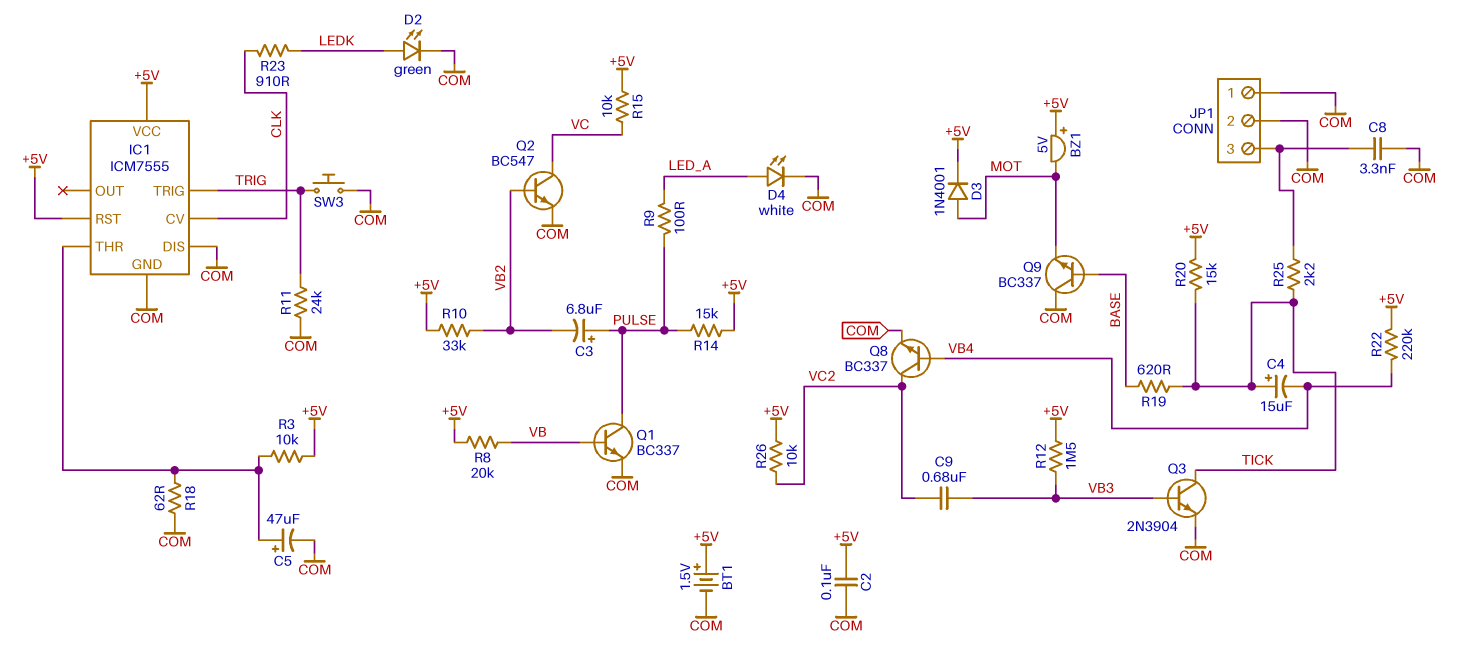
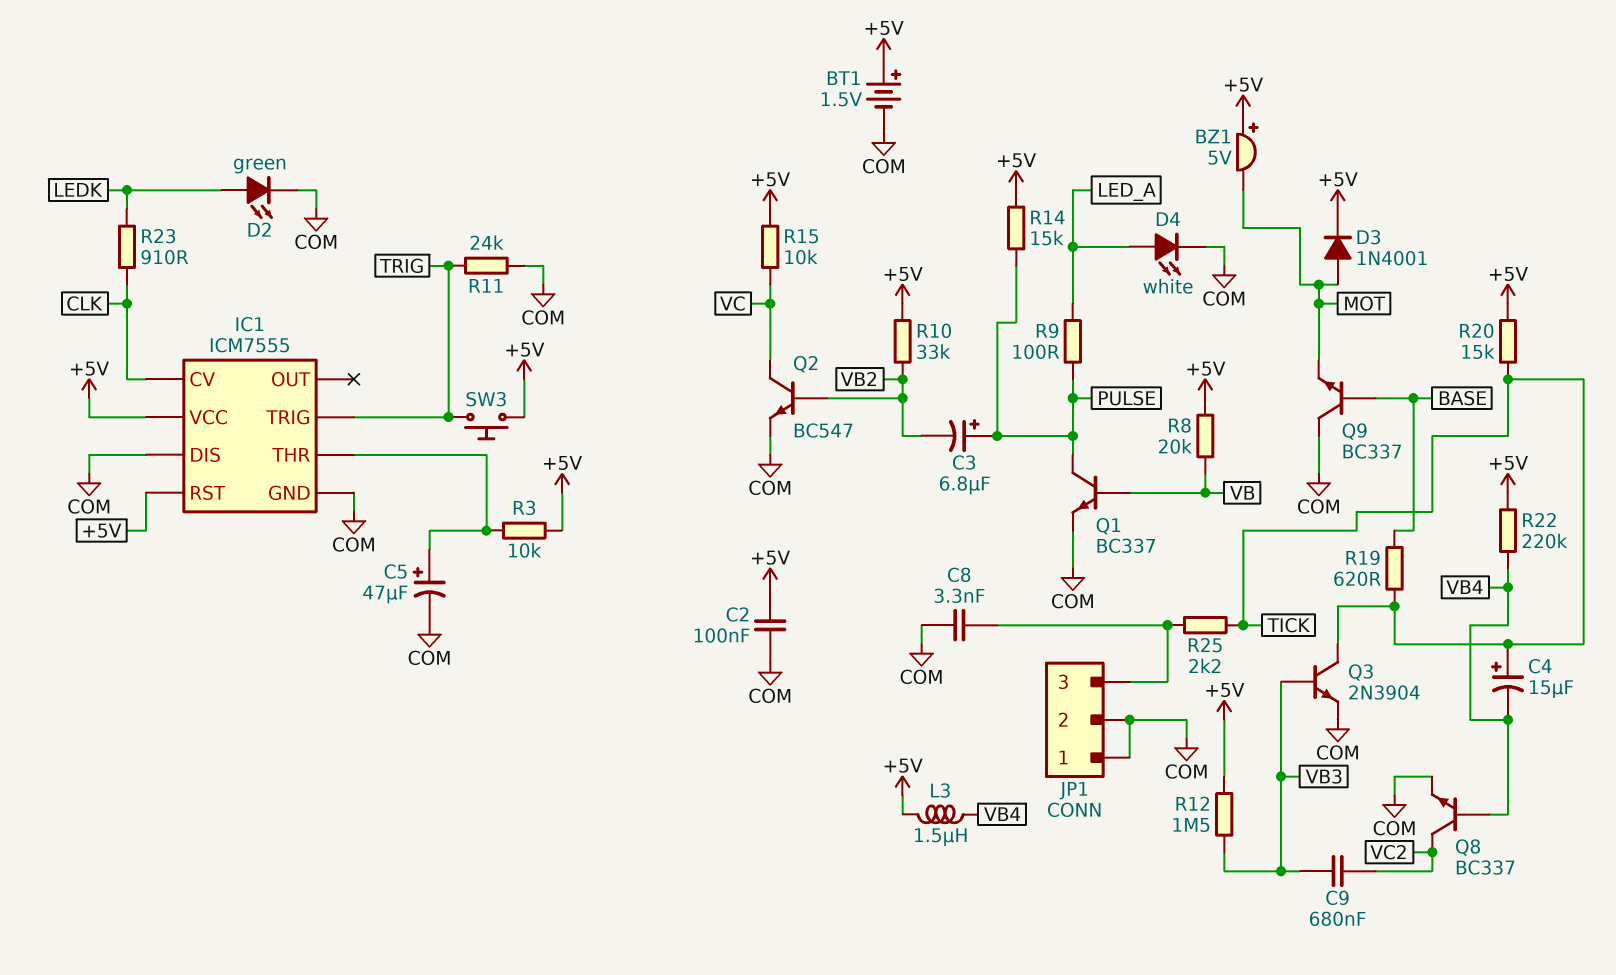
L3: none -> 1.5uH (+5V, VB4)
R18: 62 (COM, IC1/THR) -> none
R26: 10k (+5V, VC2) -> none
SW3: button (COM, TRIG) -> button (+5V, TRIG)

